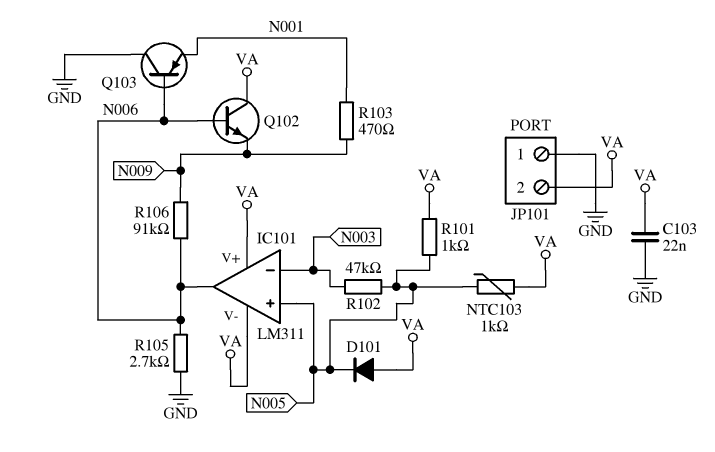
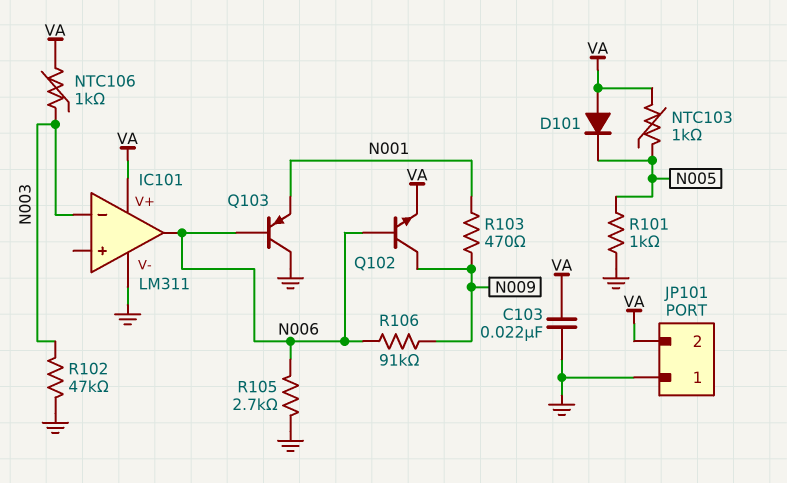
IC101 pin V-: VA -> GND
IC101 pin in+: N005 -> none
NTC106: none -> 1k (N003, VA)
Q102: NPN (B N006, C VA, E N009) -> NPN (B N006, C N009, E VA)
R101: 1k (N005, VA) -> 1k (GND, N005)
R102: 47k (N003, N005) -> 47k (GND, N003)

